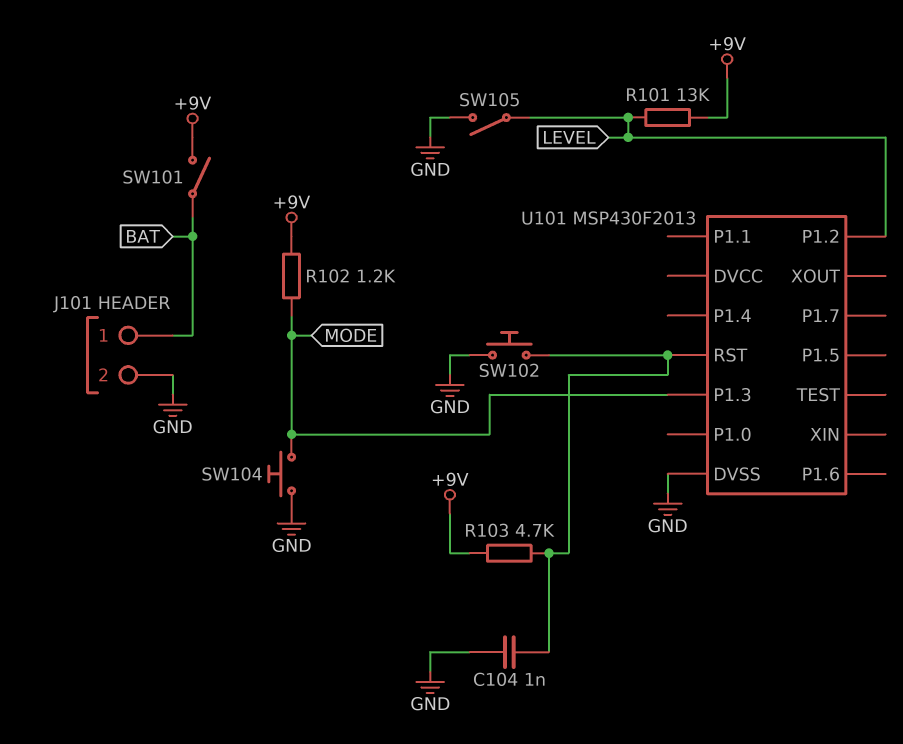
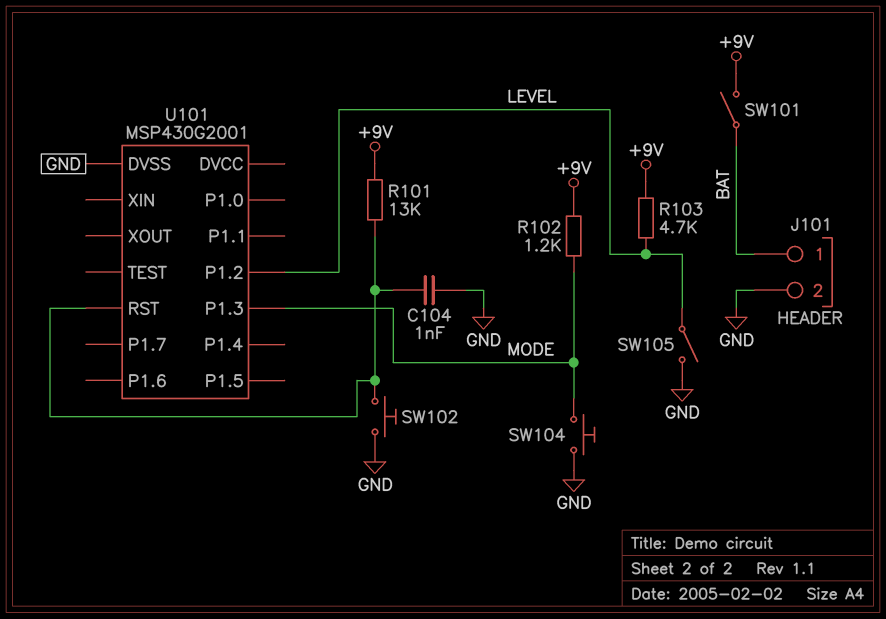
R101: 13k (+9V, LEVEL) -> 13k (+9V, U101/RST)
R103: 4.7k (+9V, U101/RST) -> 4.7k (+9V, LEVEL)
U101: MSP430F2013 -> MSP430G2001

